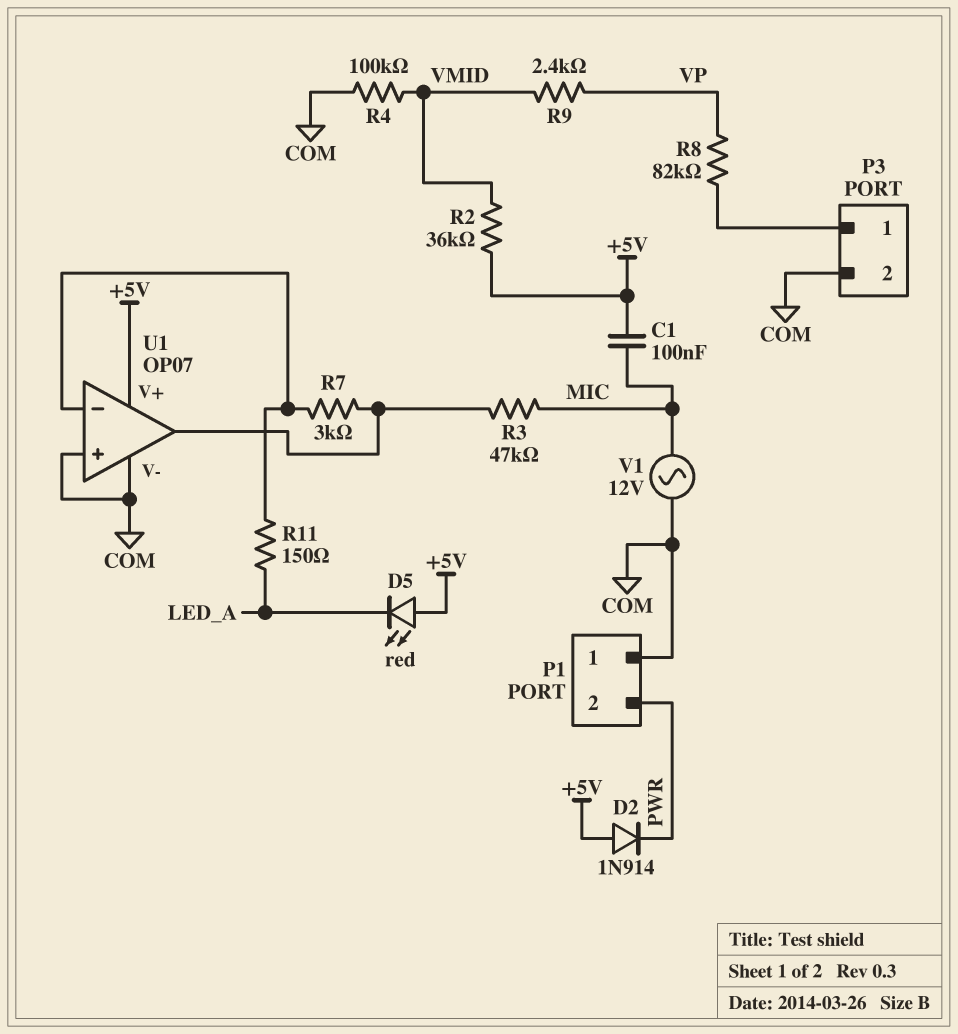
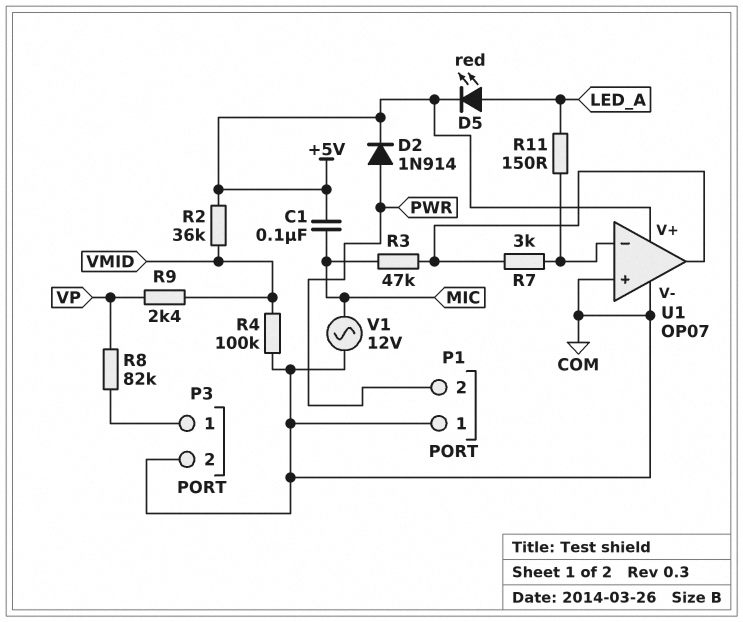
D2: diode 1N914 (A +5V, K PWR) -> diode 1N914 (A PWR, K +5V)
D5: LED red (A +5V, K LED_A) -> LED red (A LED_A, K +5V)

